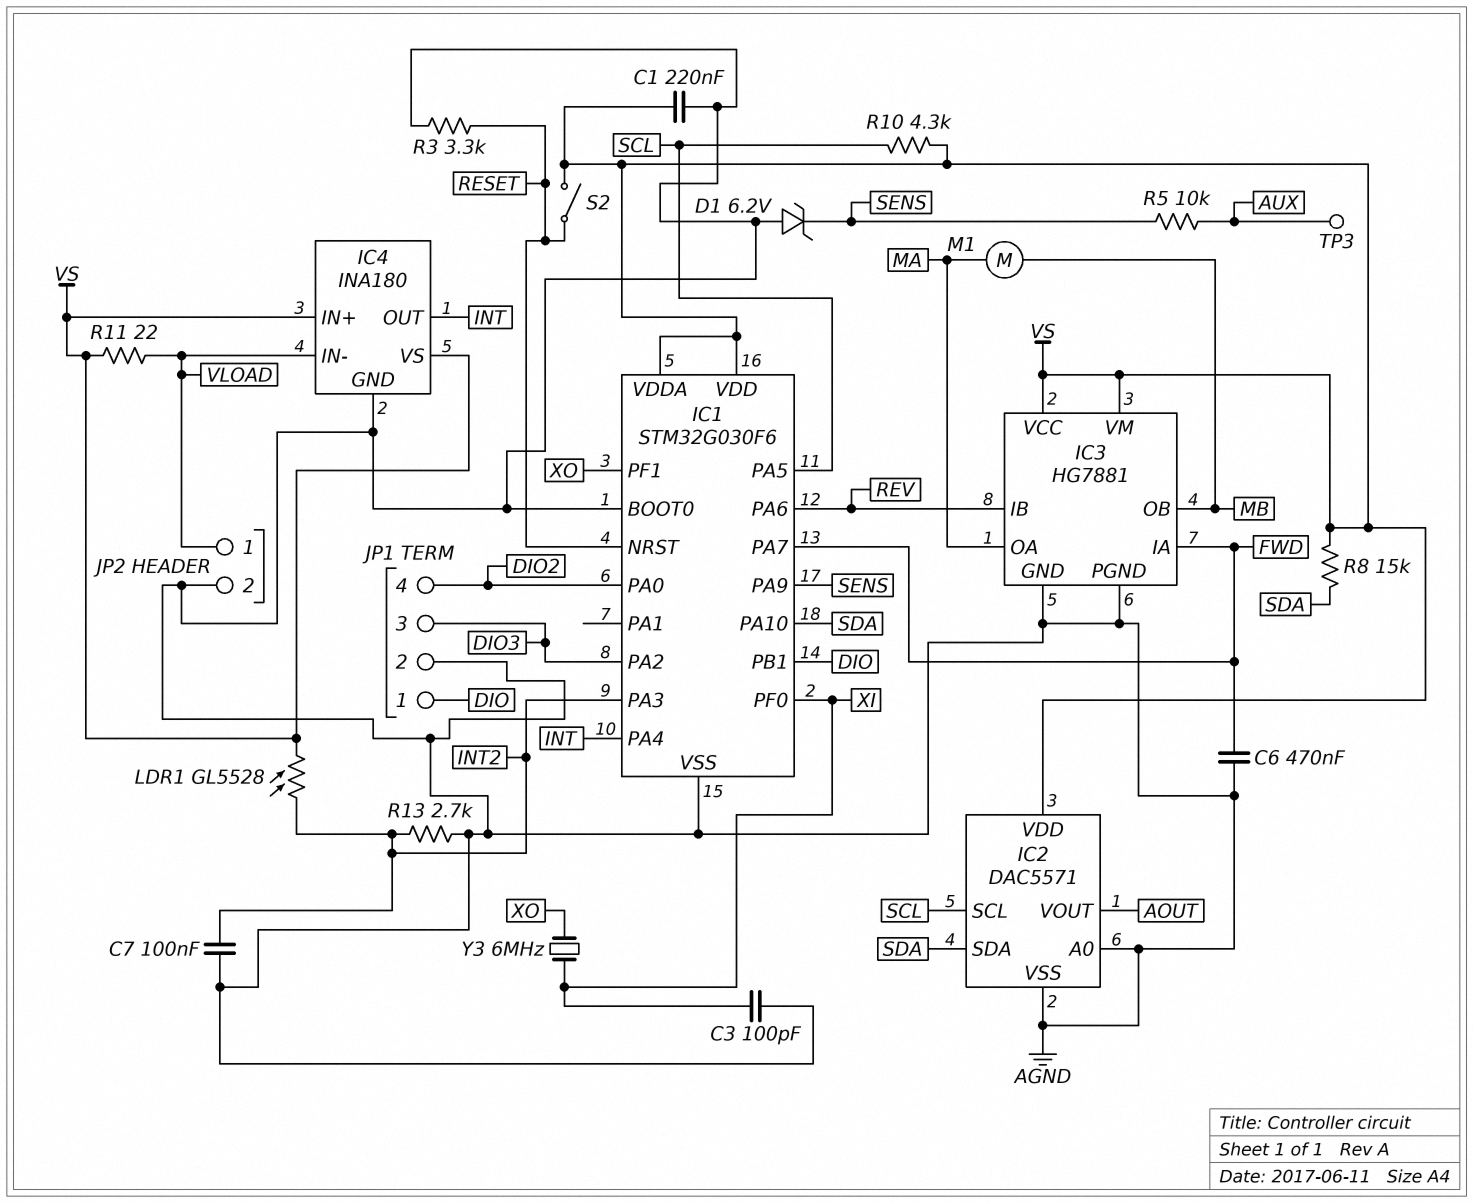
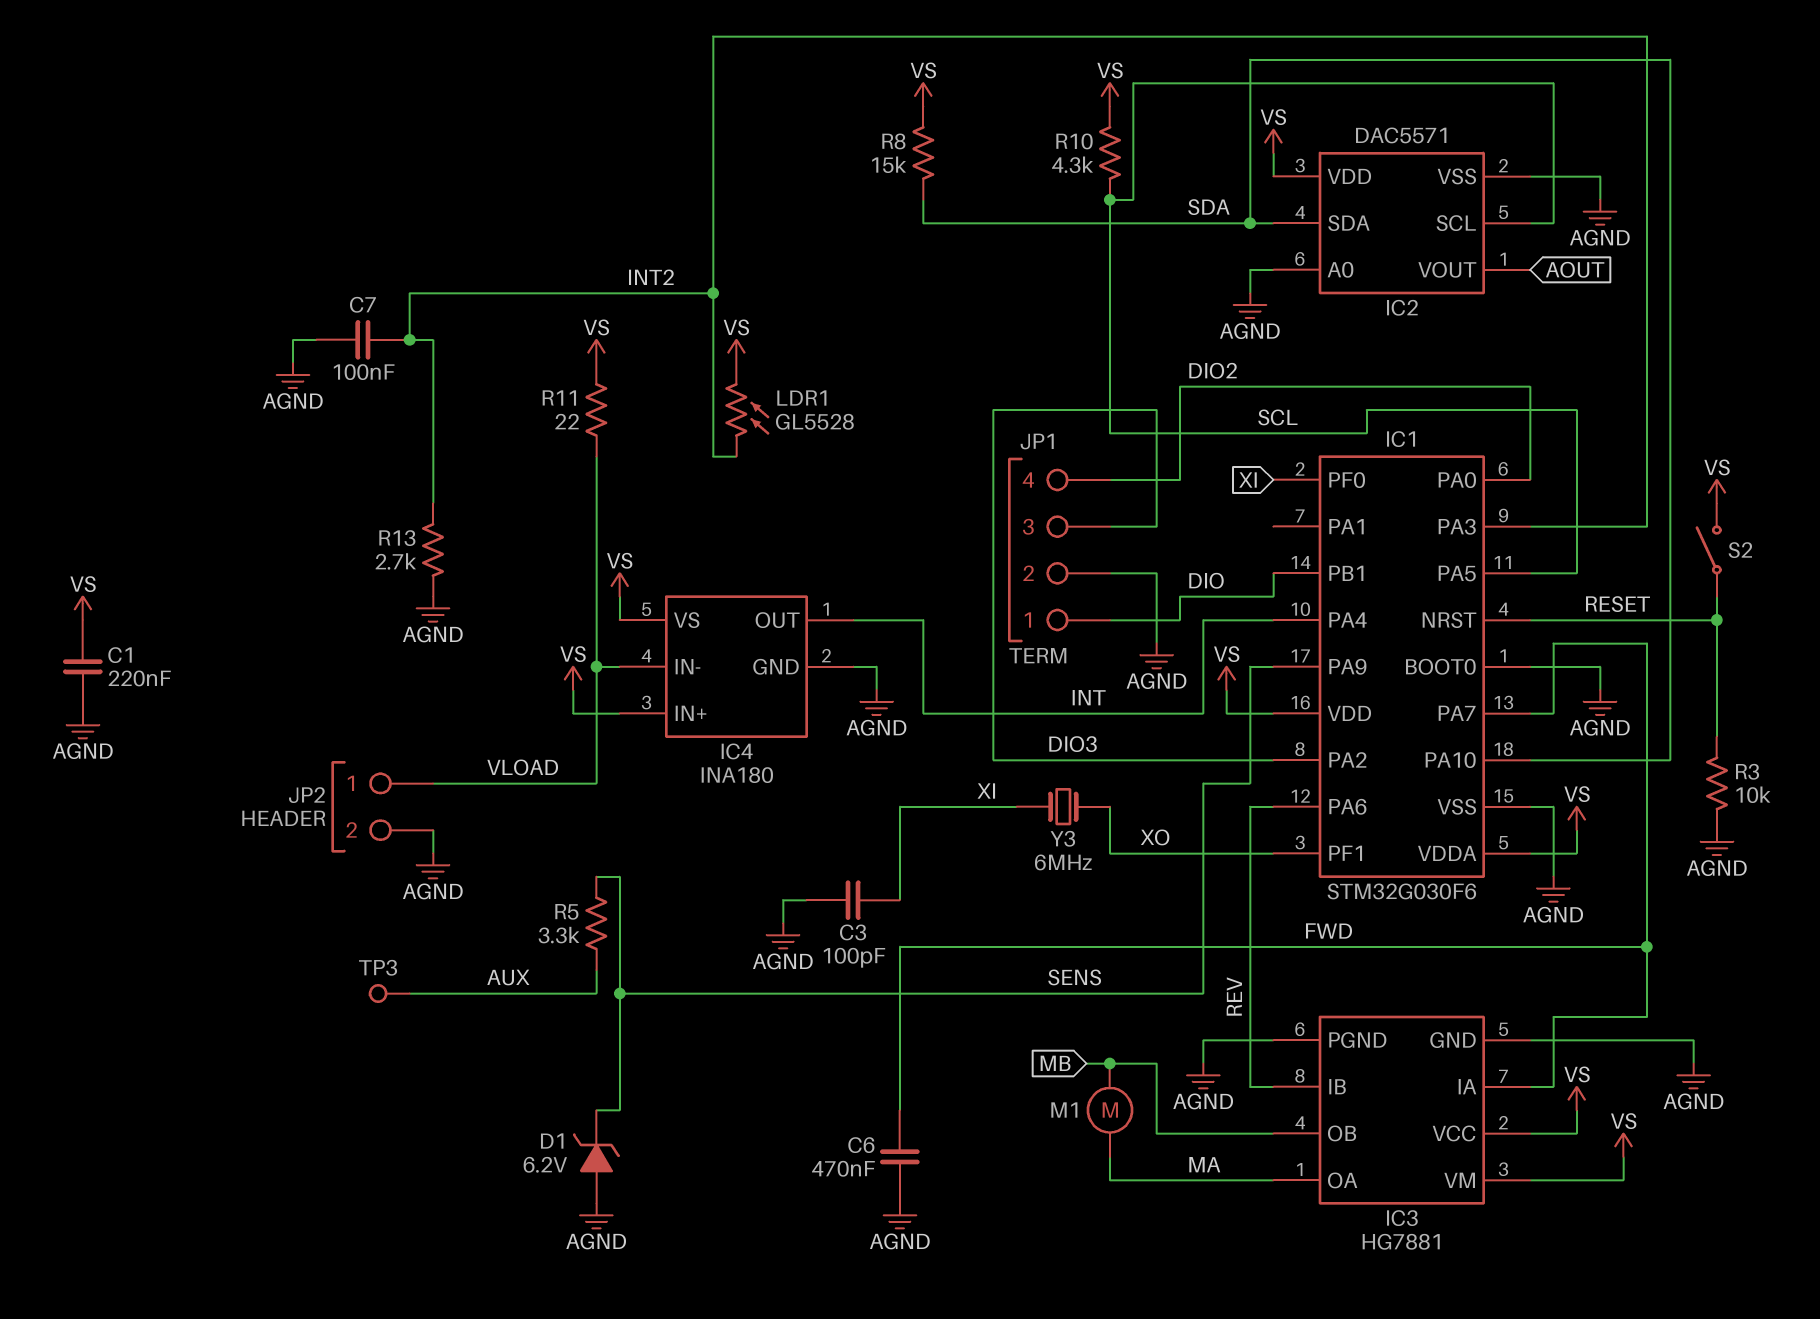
R3: 3.3k (AGND, RESET) -> 10k (AGND, RESET)
R5: 10k (AUX, SENS) -> 3.3k (AUX, SENS)

